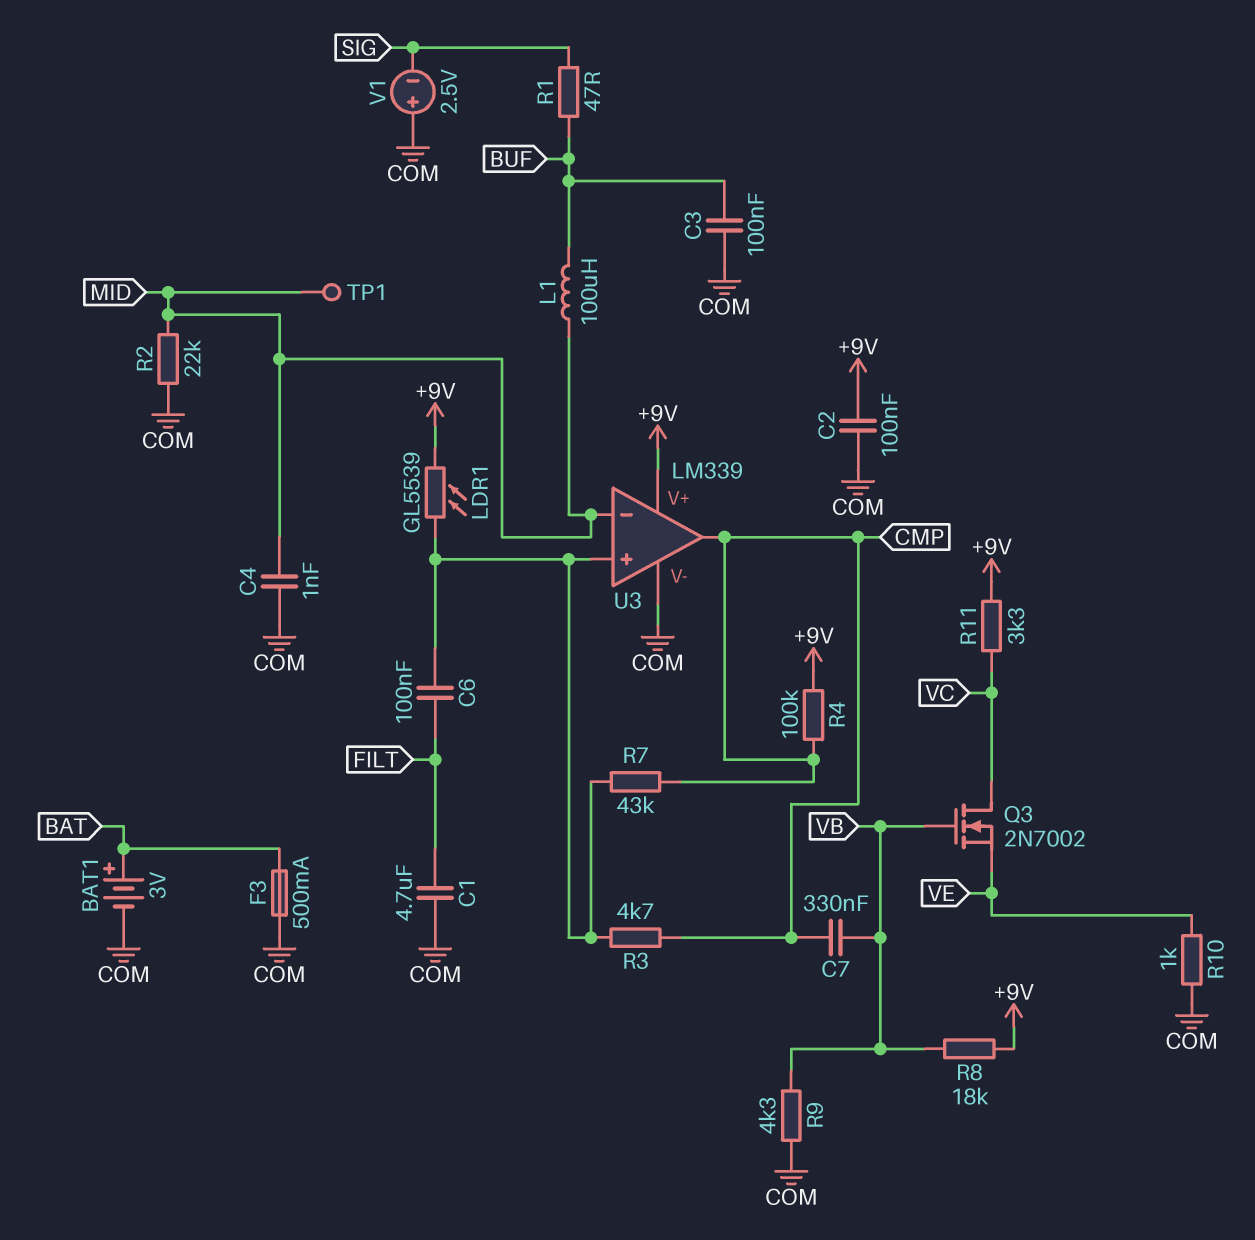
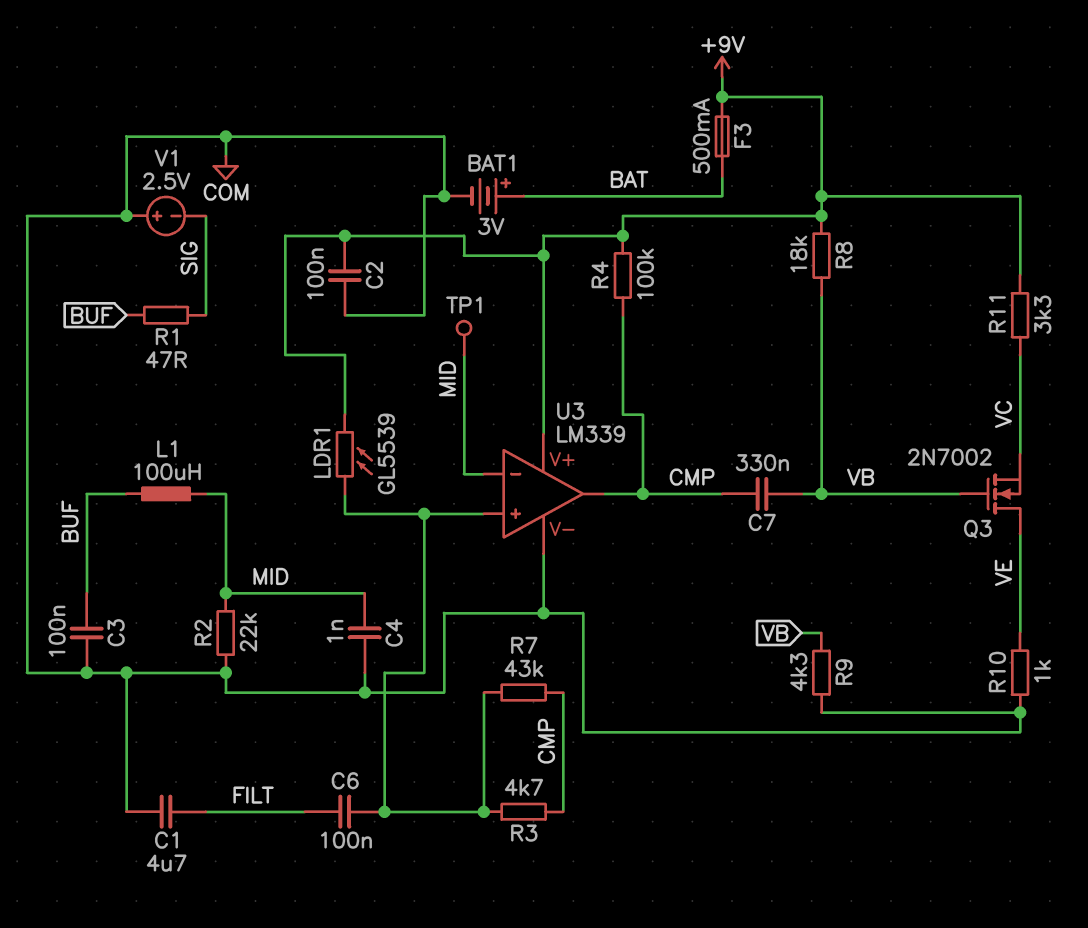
F3: 500mA (BAT, COM) -> 500mA (+9V, BAT)
Q3: NMOS 2N7002 (G VB, D VC, S VE) -> NMOS 2N7002 (G VB, D VE, S VC)

